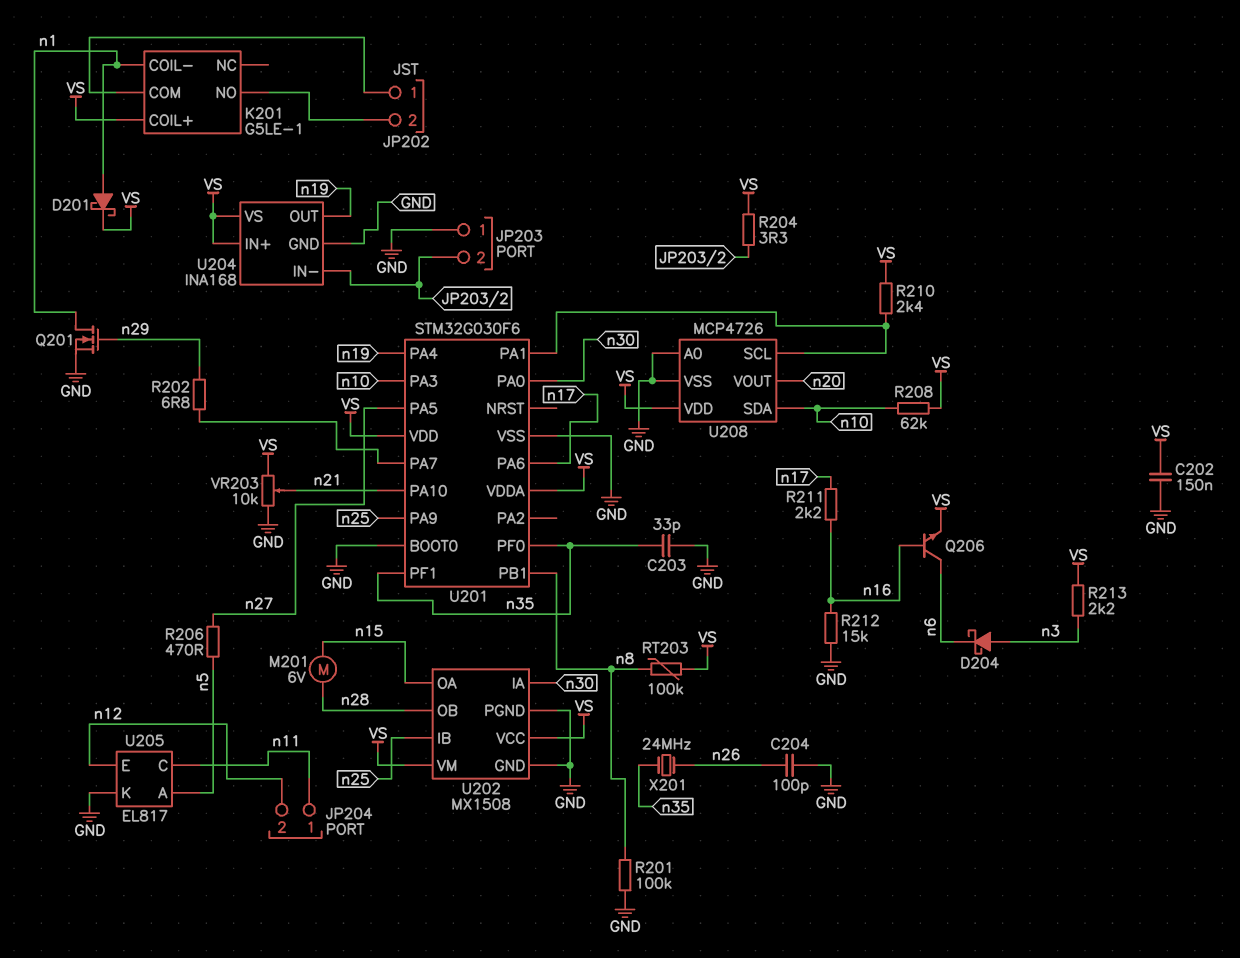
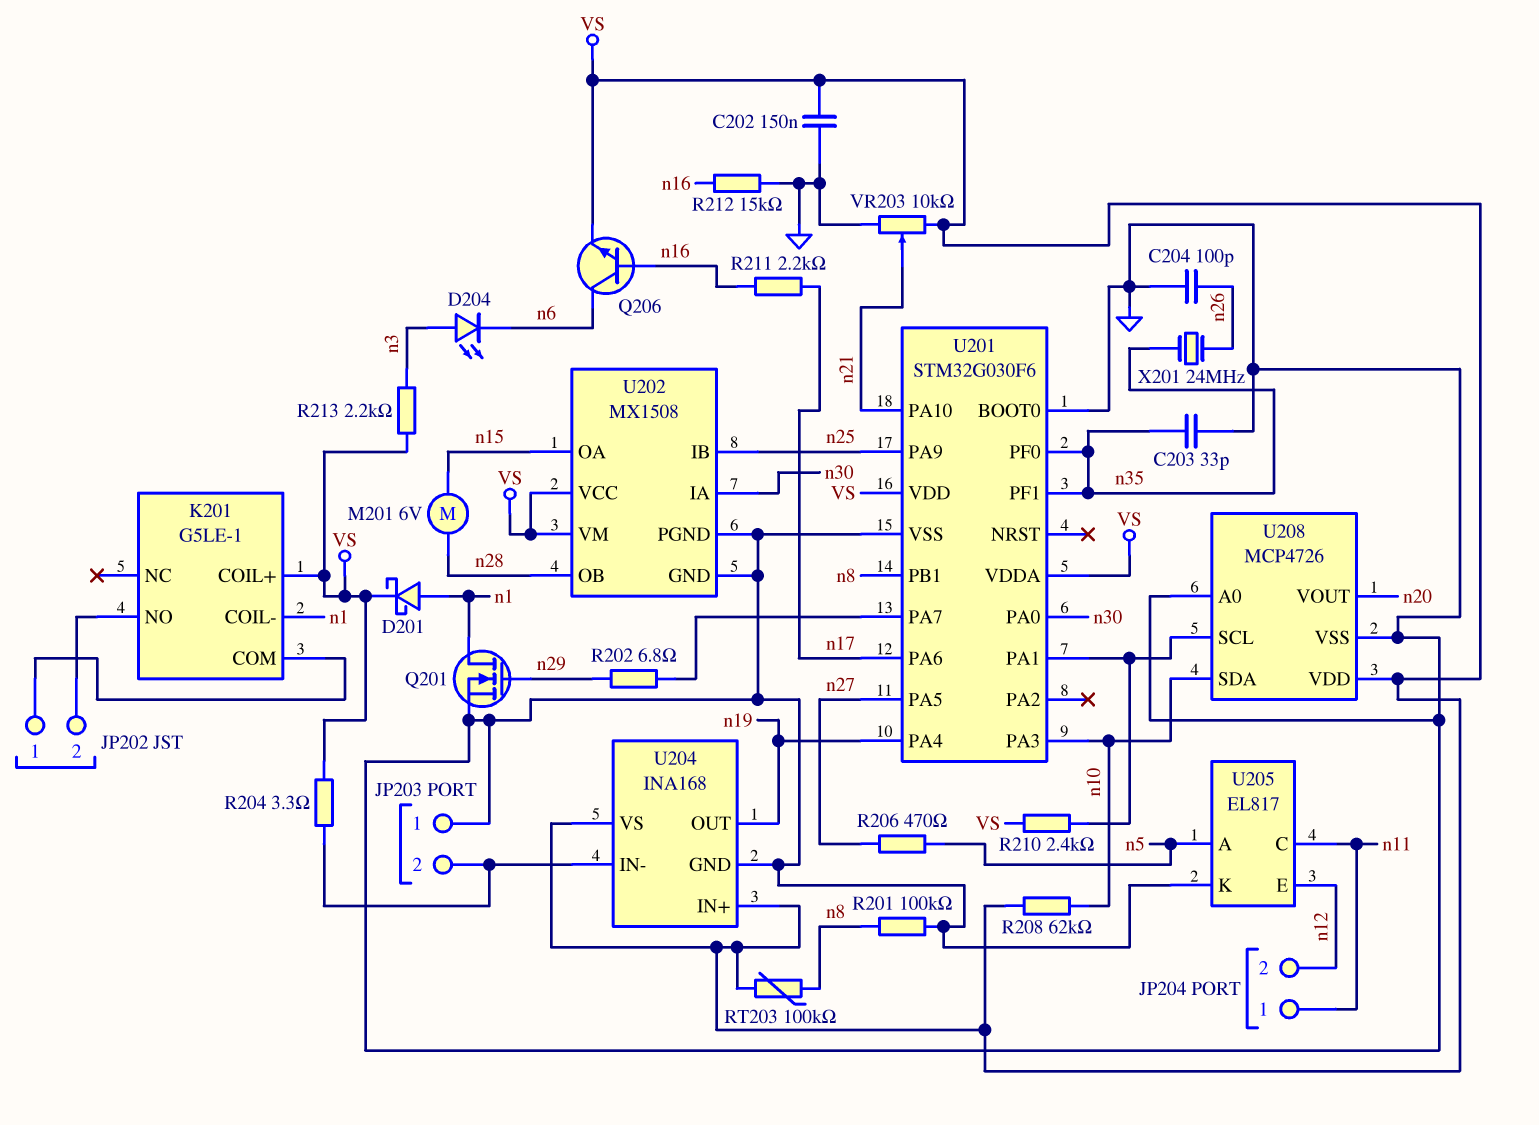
D204: schottky (A n3, K n6) -> LED (A n3, K n6)

